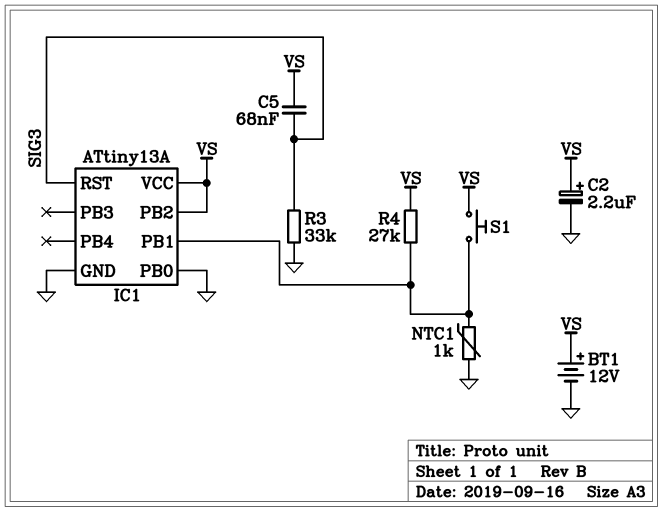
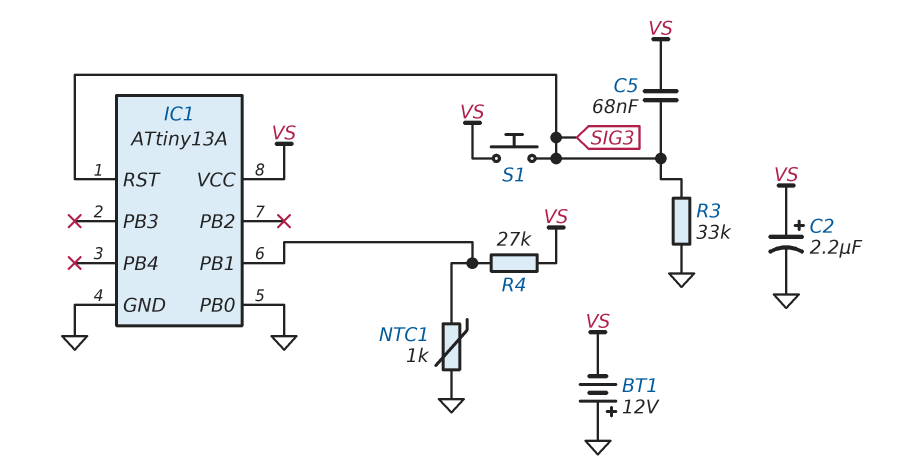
BT1: 12V (plus VS, minus GND) -> 12V (plus GND, minus VS)
IC1 pin PB2: VS -> none
S1: button (IC1/PB1, VS) -> button (SIG3, VS)

